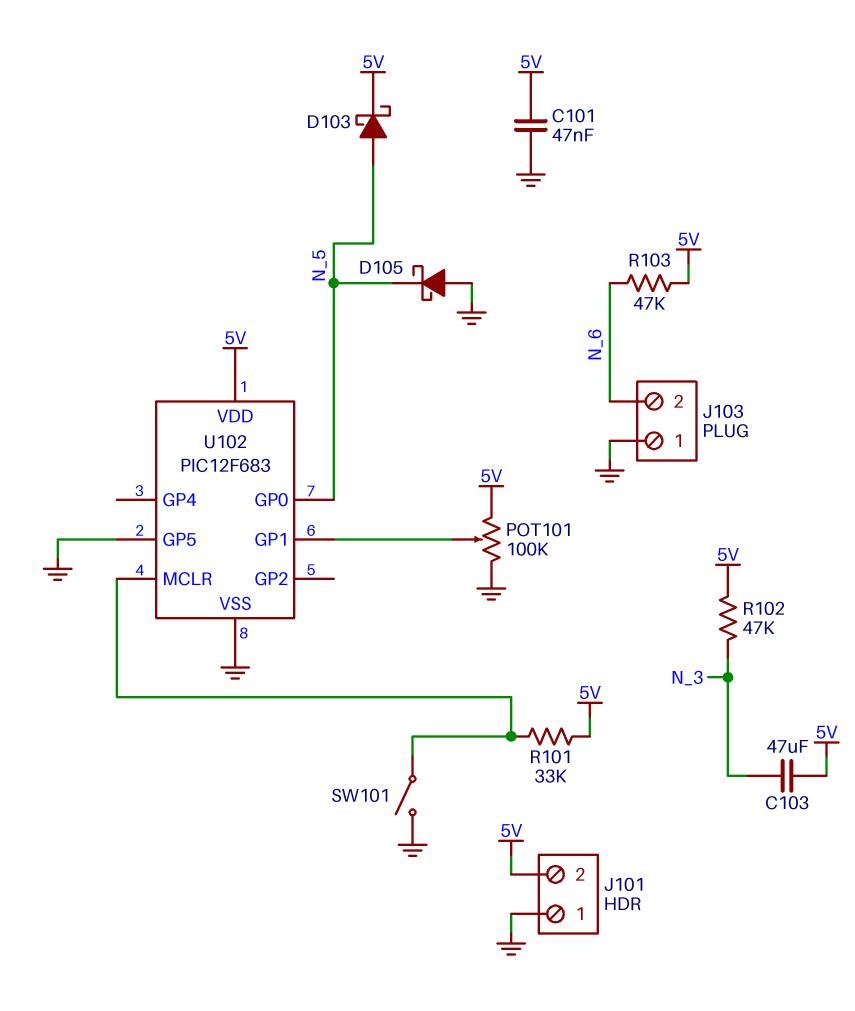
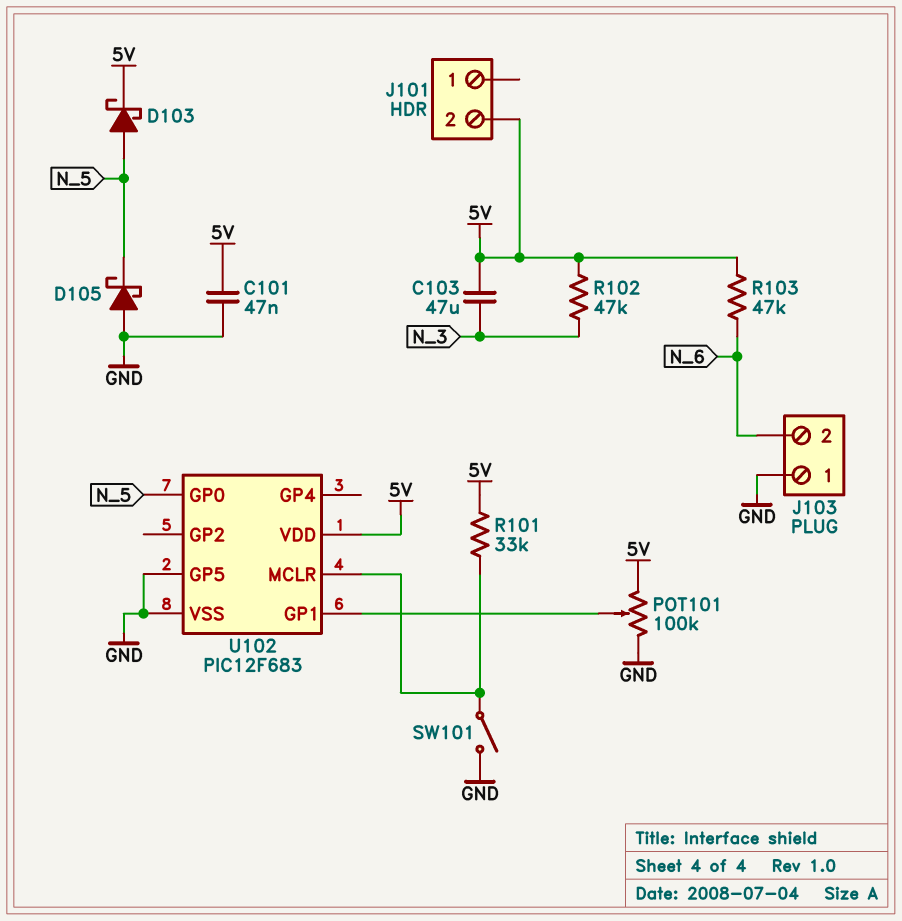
J101 pin 1: GND -> none

